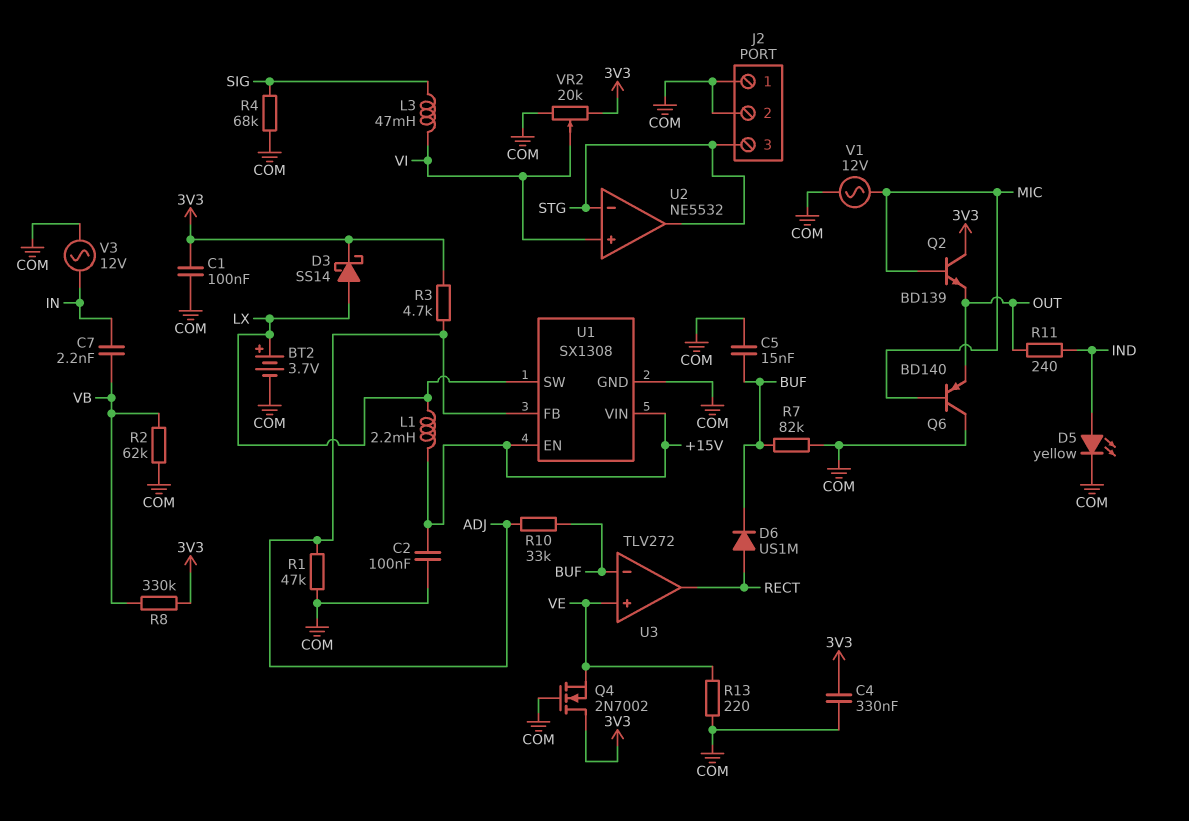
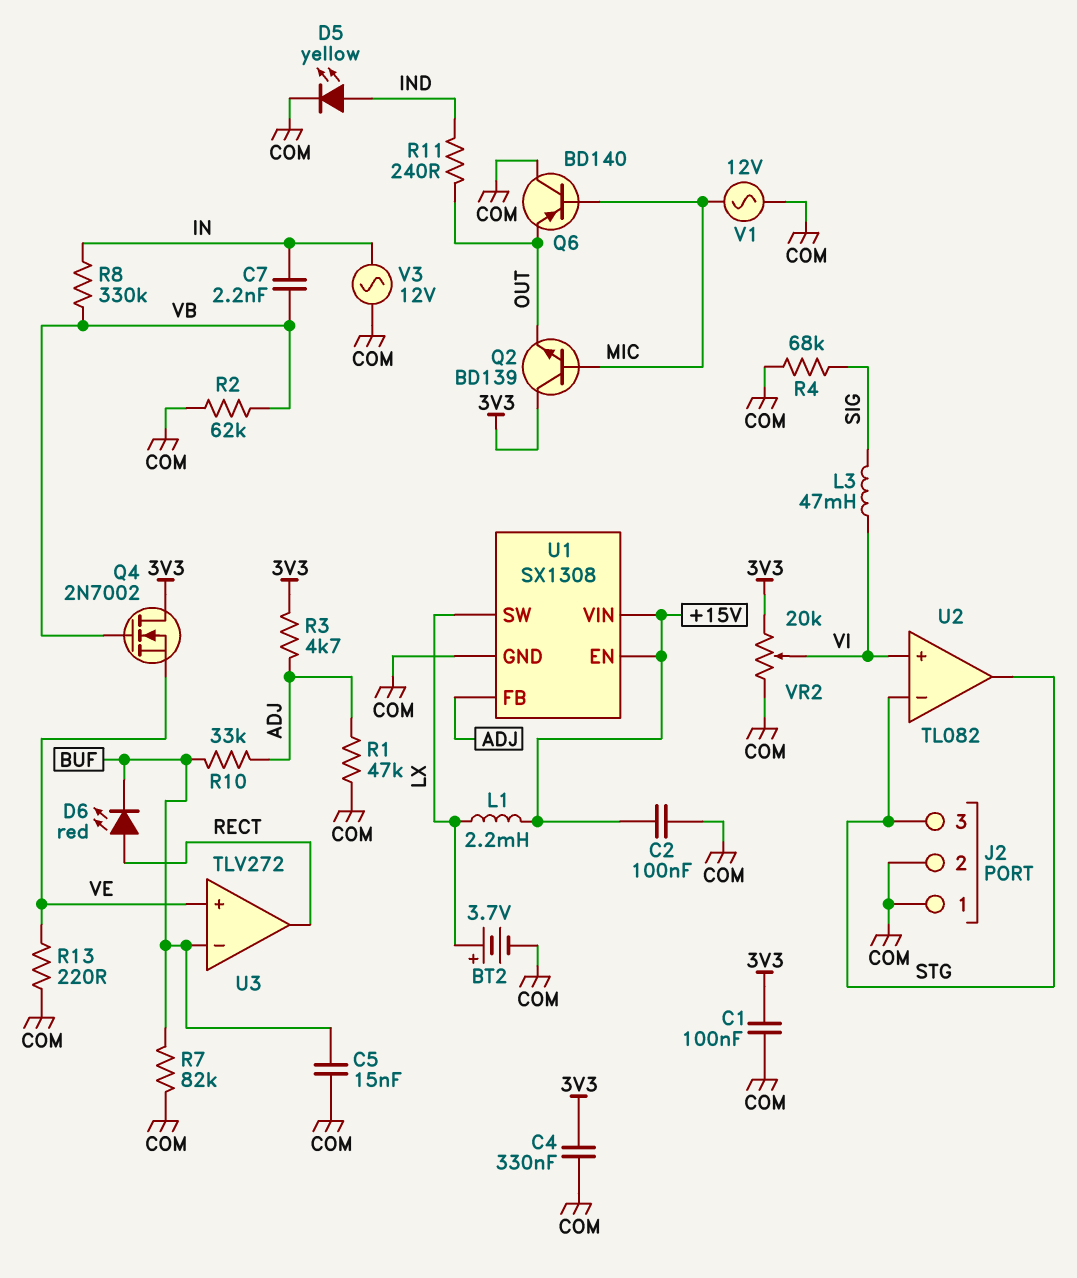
D3: schottky SS14 (A LX, K 3V3) -> none
D6: diode US1M (A RECT, K BUF) -> LED red (A RECT, K BUF)
Q4: NMOS 2N7002 (G COM, D 3V3, S VE) -> NMOS 2N7002 (G VB, D 3V3, S VE)
R8: 330k (3V3, VB) -> 330k (IN, VB)
U2: NE5532 -> TL082

